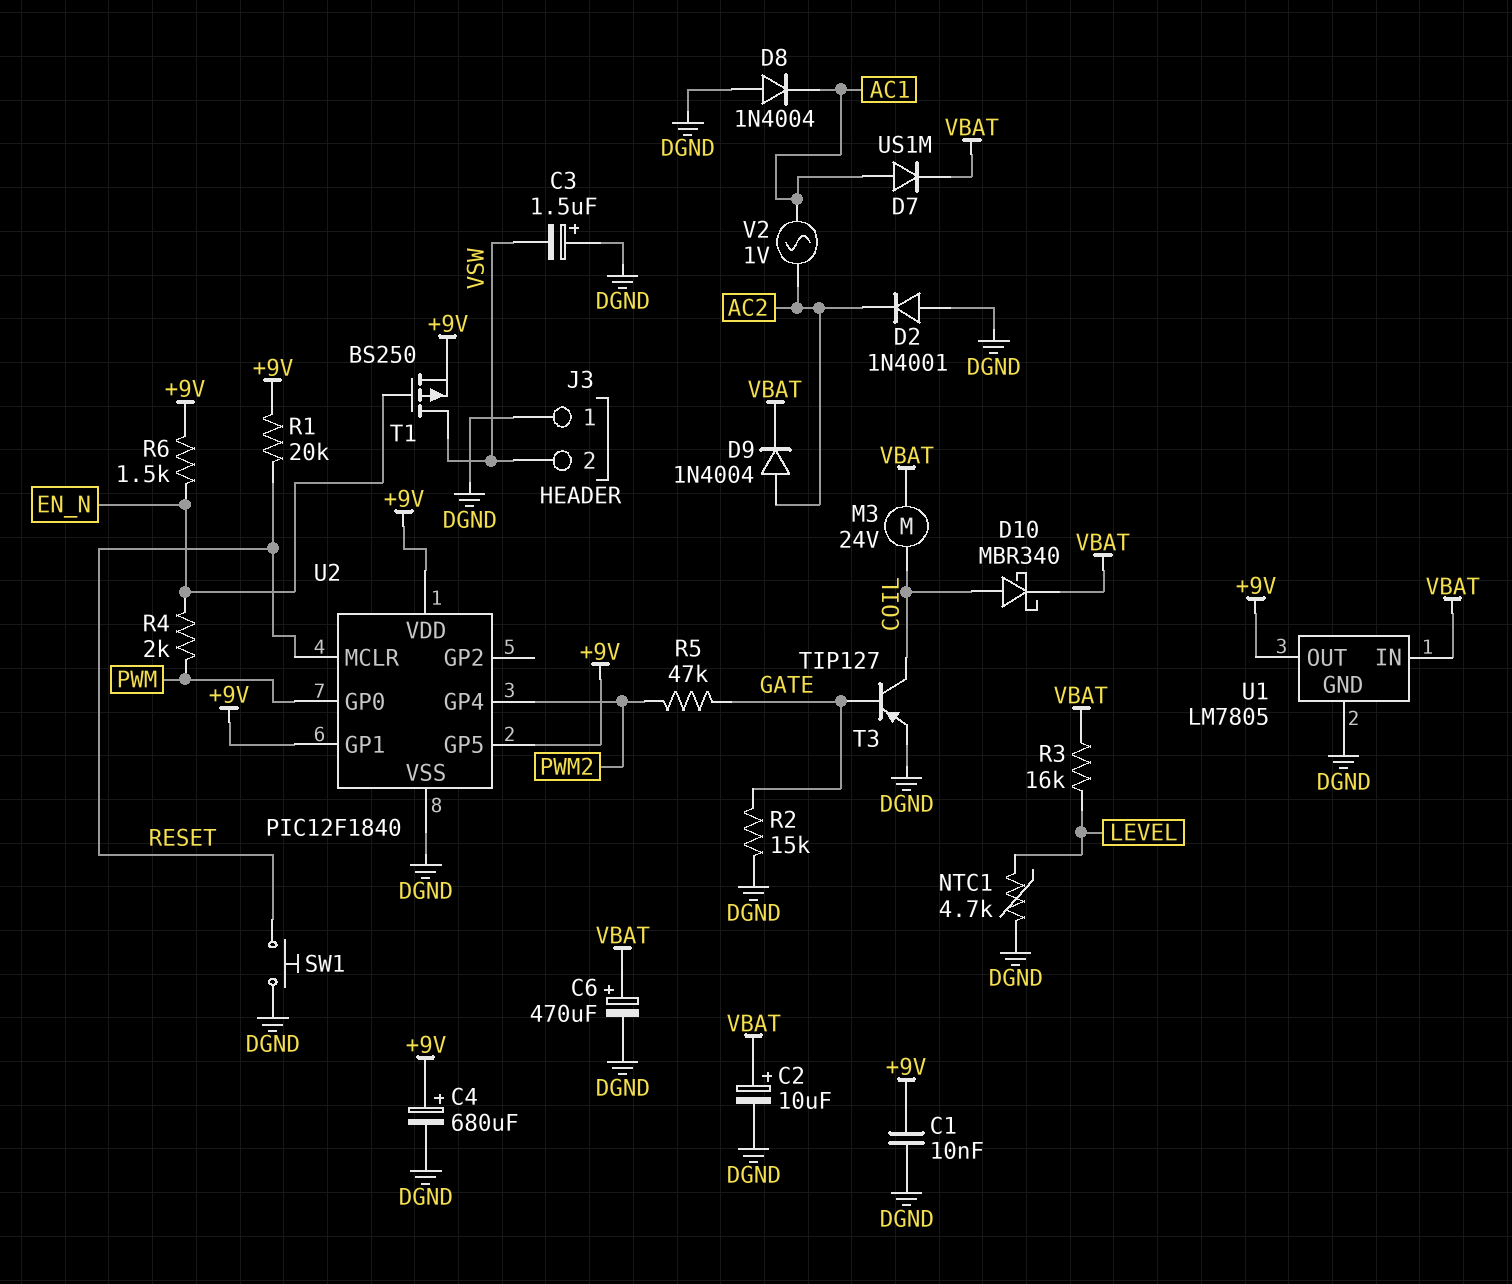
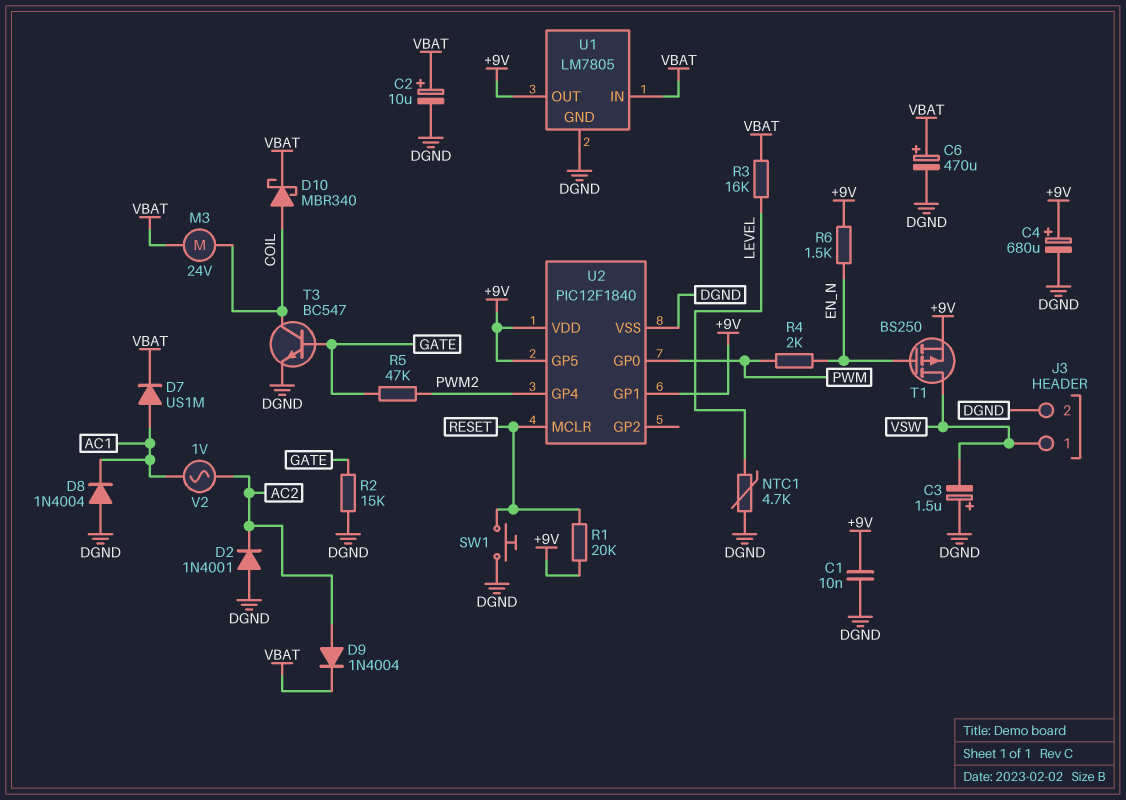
J3 pin 1: DGND -> VSW
J3 pin 2: VSW -> DGND
T3: PNP TIP127 (B GATE, C COIL, E DGND) -> NPN BC547 (B GATE, C COIL, E DGND)

